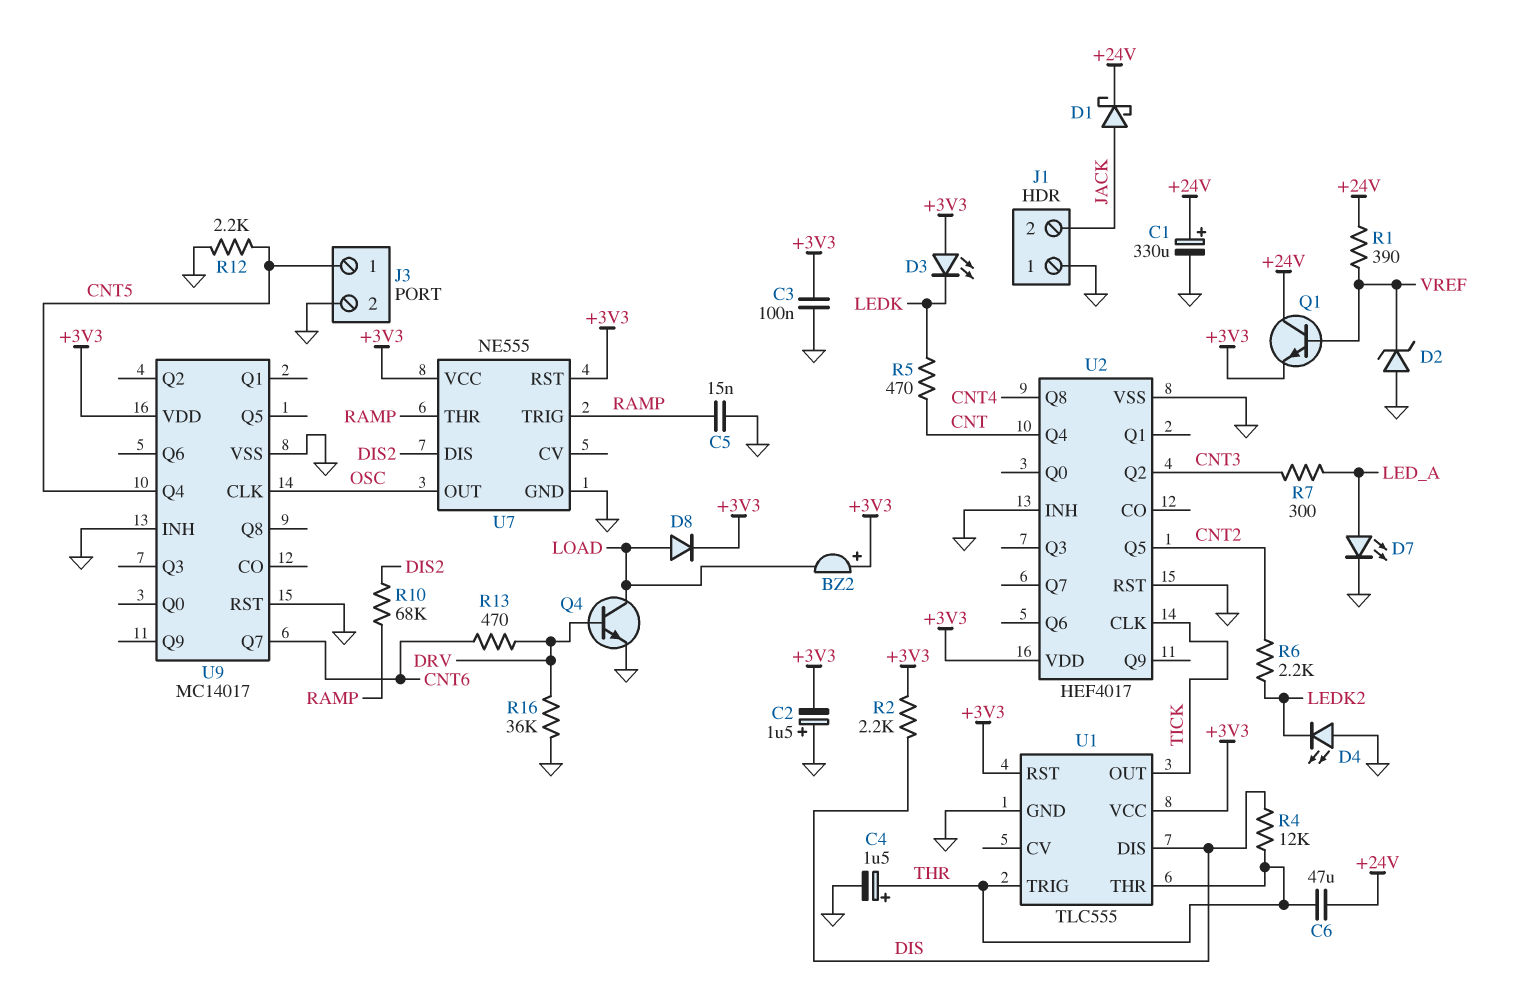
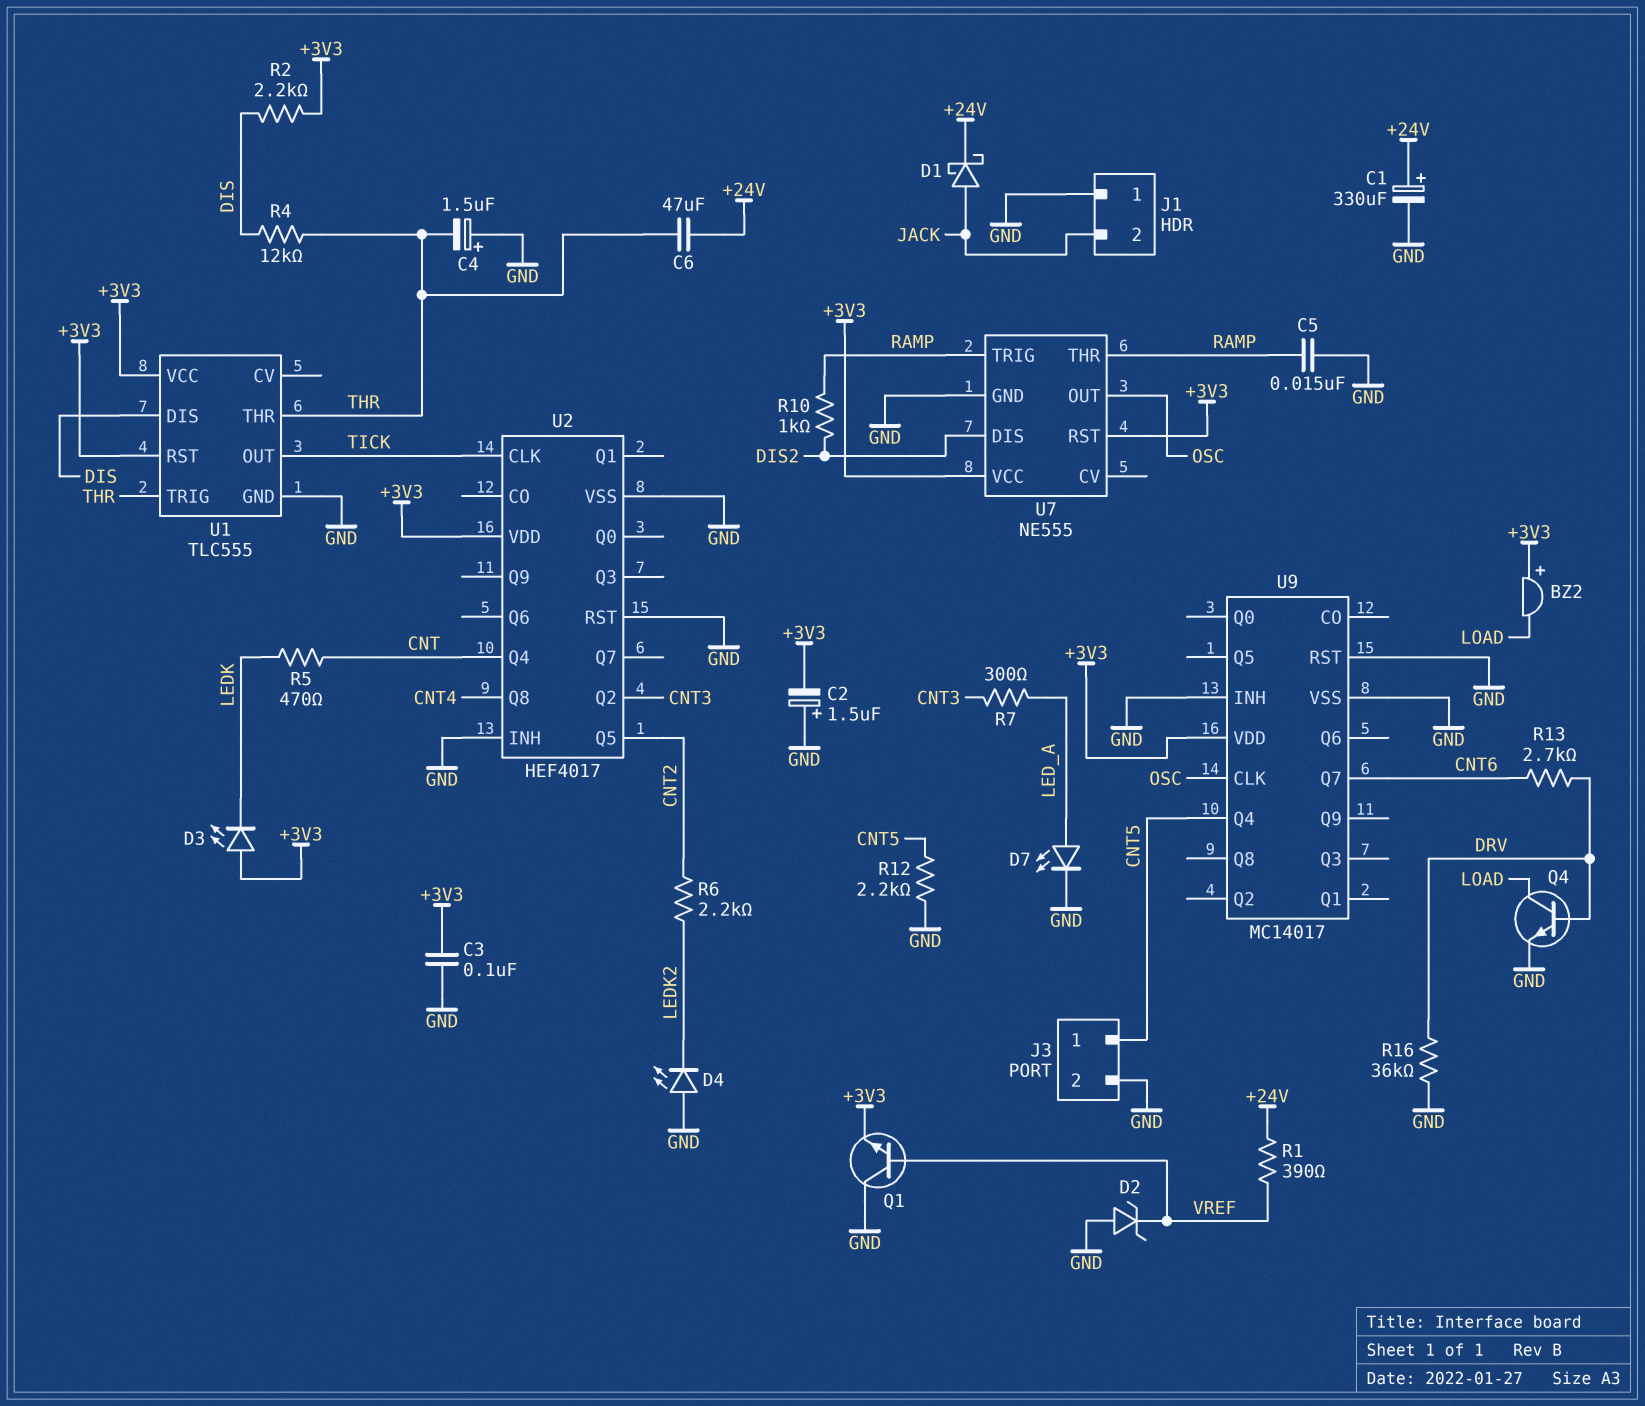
C4: 1.5uF (plus THR, minus GND) -> 1.5uF (plus GND, minus THR)
D8: diode (A LOAD, K +3V3) -> none
Q1: NPN (B VREF, C +24V, E +3V3) -> NPN (B VREF, C GND, E +3V3)
R10: 68k (DIS2, RAMP) -> 1k (DIS2, RAMP)
R13: 470 (CNT6, DRV) -> 2.7k (CNT6, DRV)

